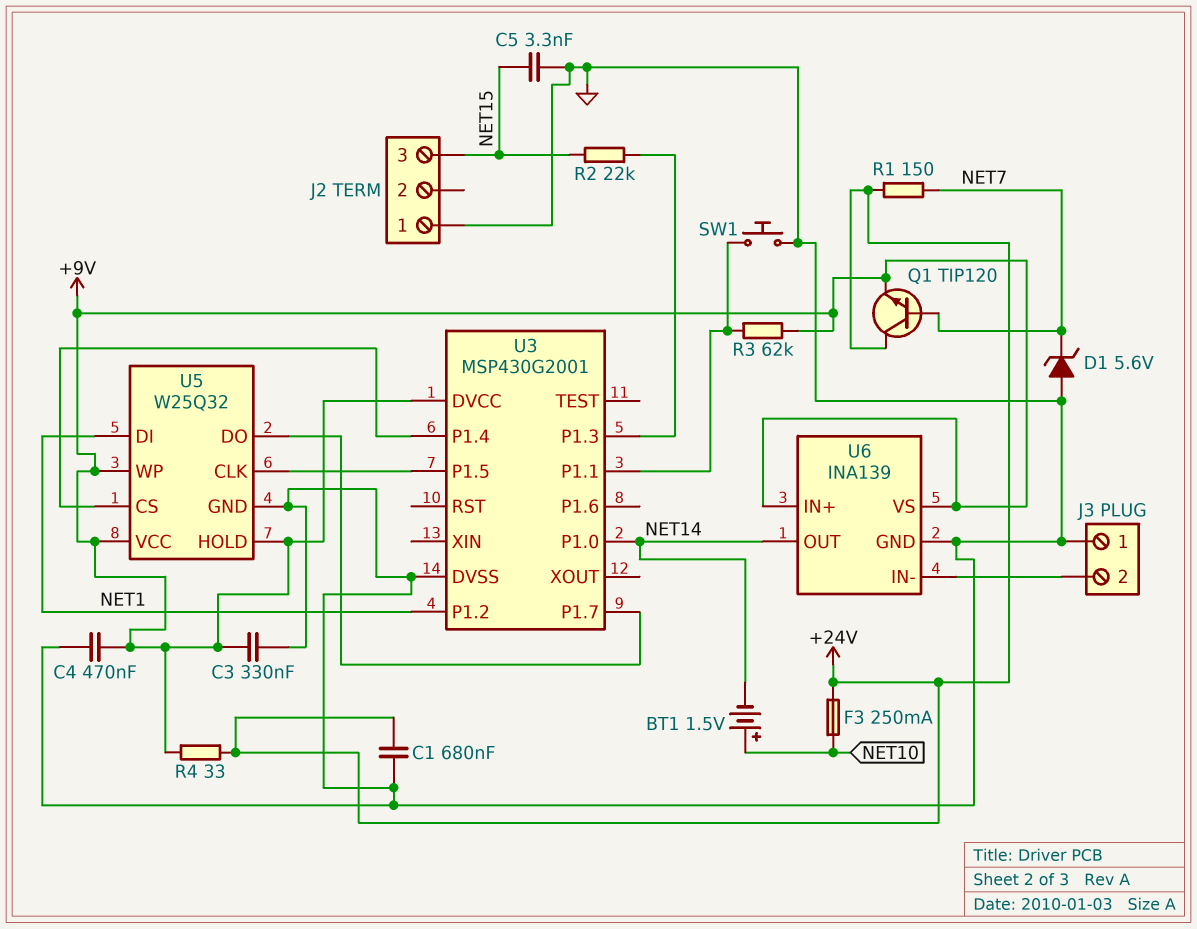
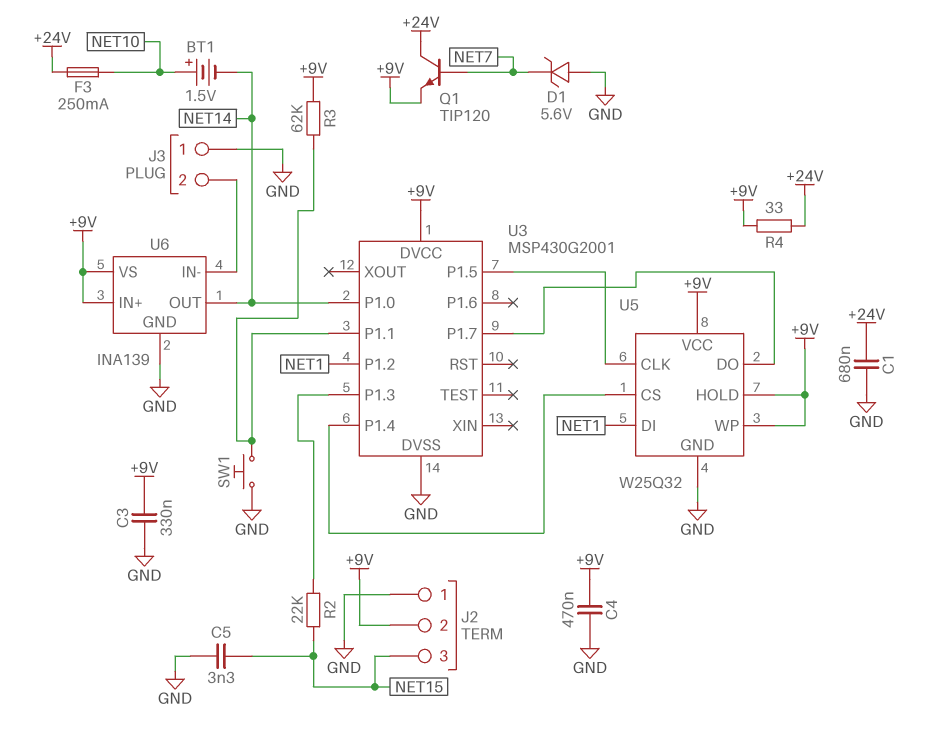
J2 pin 2: none -> +9V
R1: 150 (+24V, NET7) -> none

